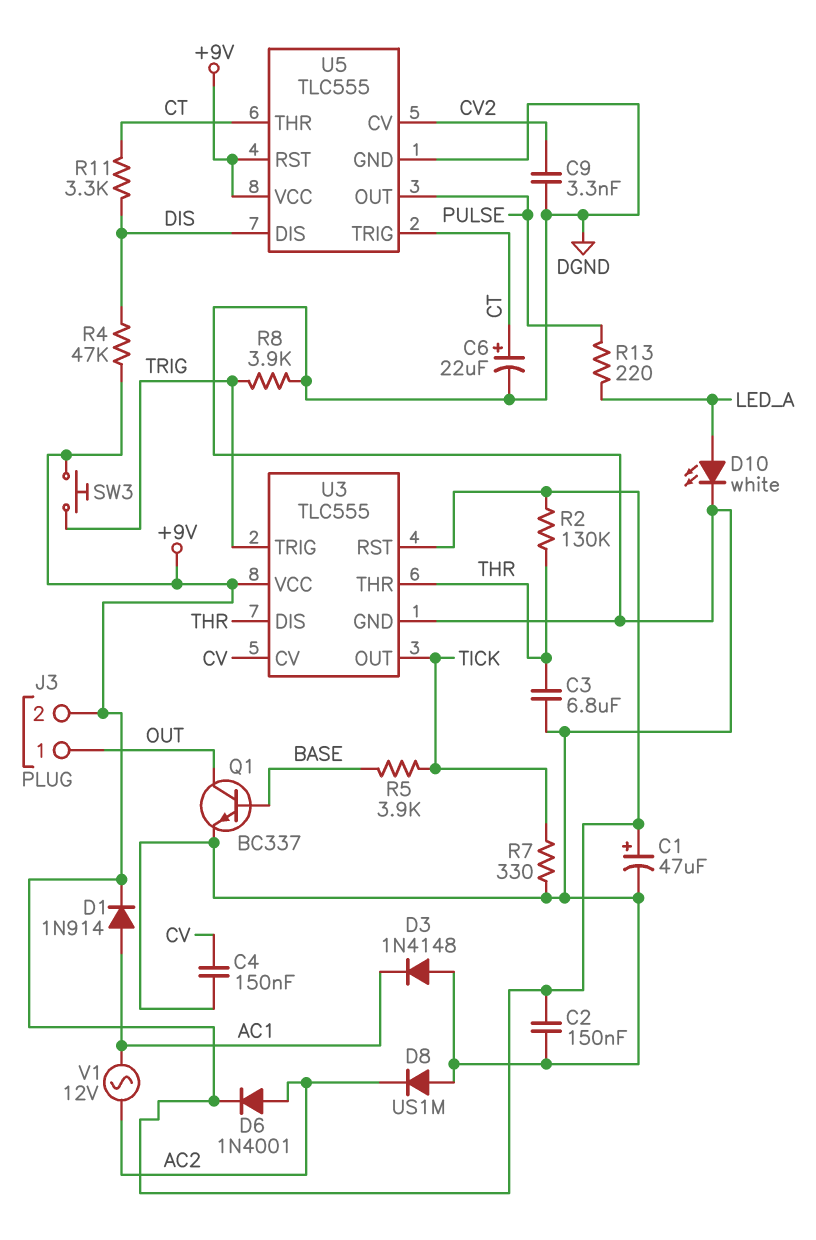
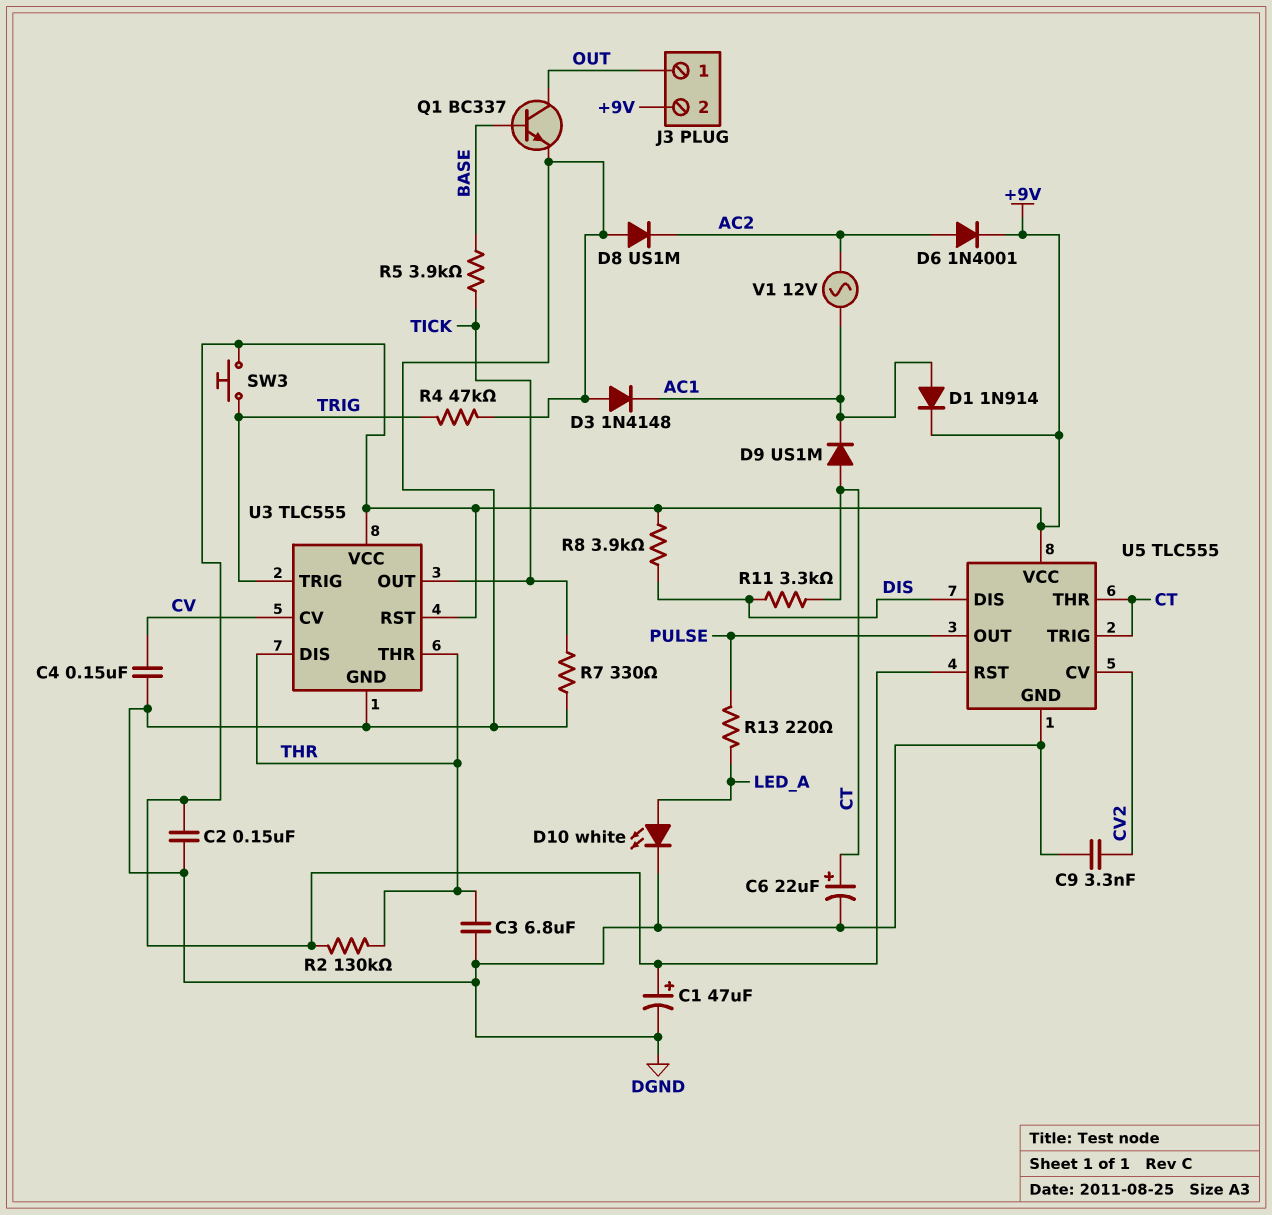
D9: none -> diode US1M (A CT, K AC1)
R4: 47k (+9V, DIS) -> 47k (DGND, TRIG)
R8: 3.9k (DGND, TRIG) -> 3.9k (+9V, DIS)

